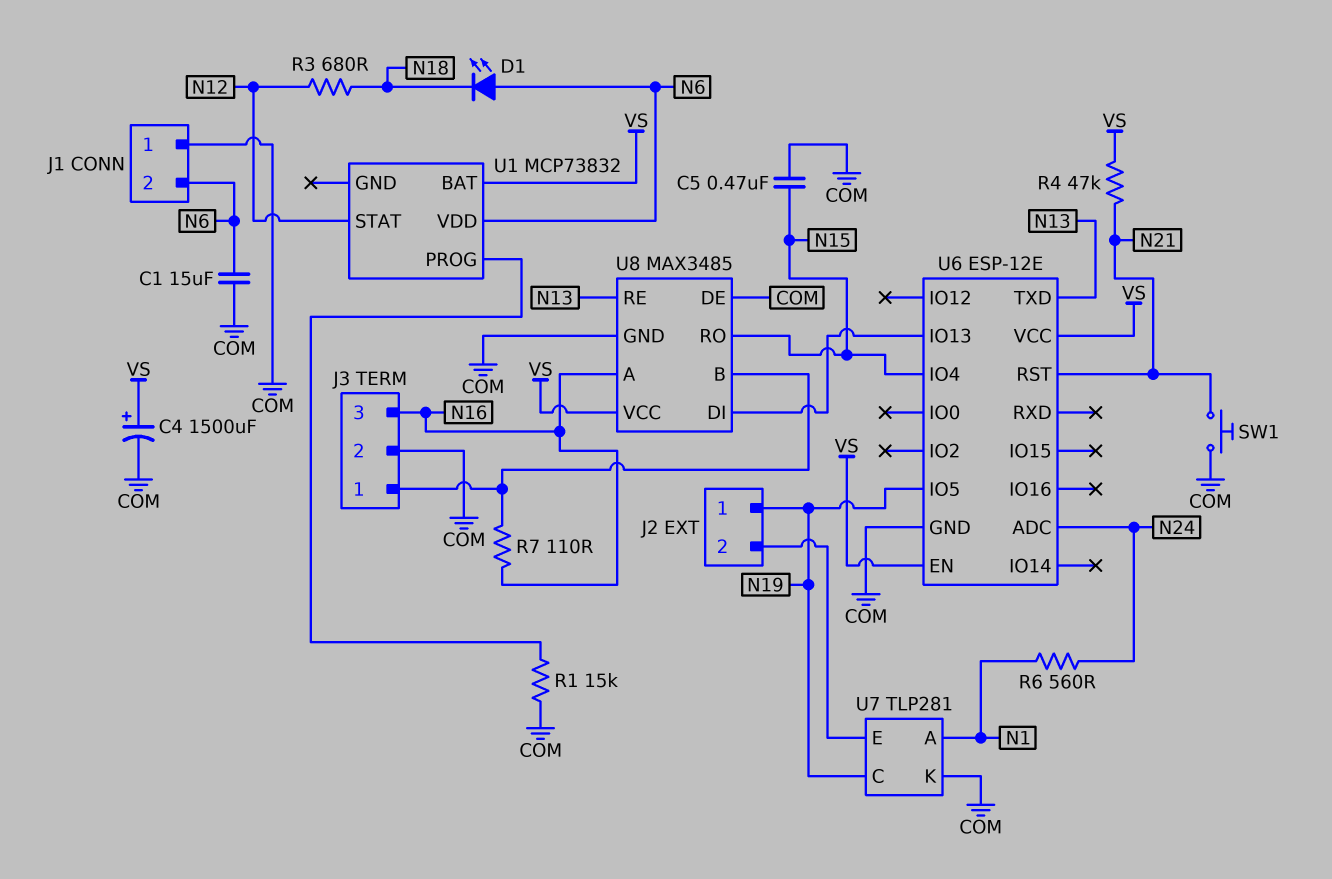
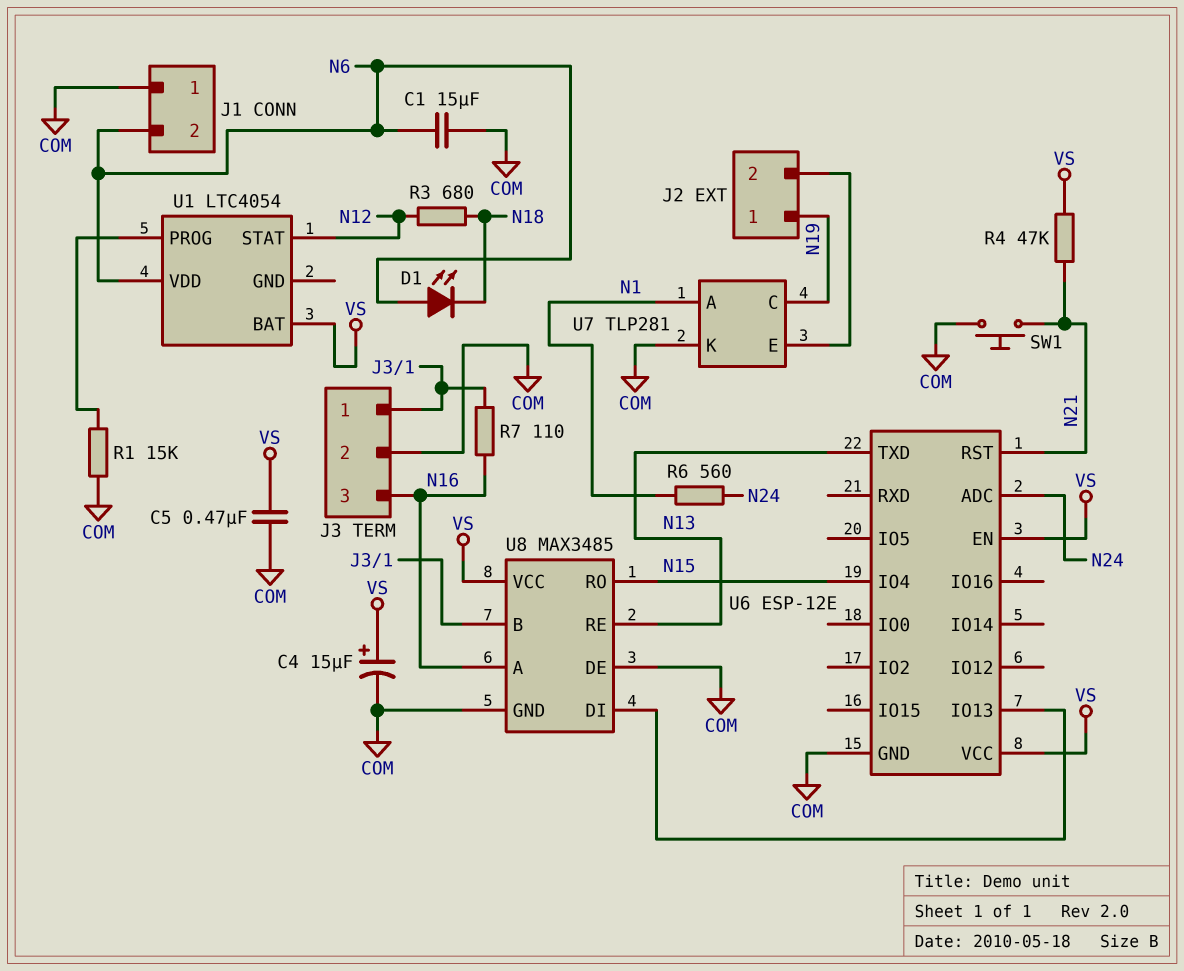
C4: 1500uF (plus VS, minus COM) -> 15uF (plus VS, minus COM)
C5: 470nF (COM, N15) -> 470nF (COM, VS)
U1: MCP73832 -> LTC4054
U6 pin IO5: N19 -> none

